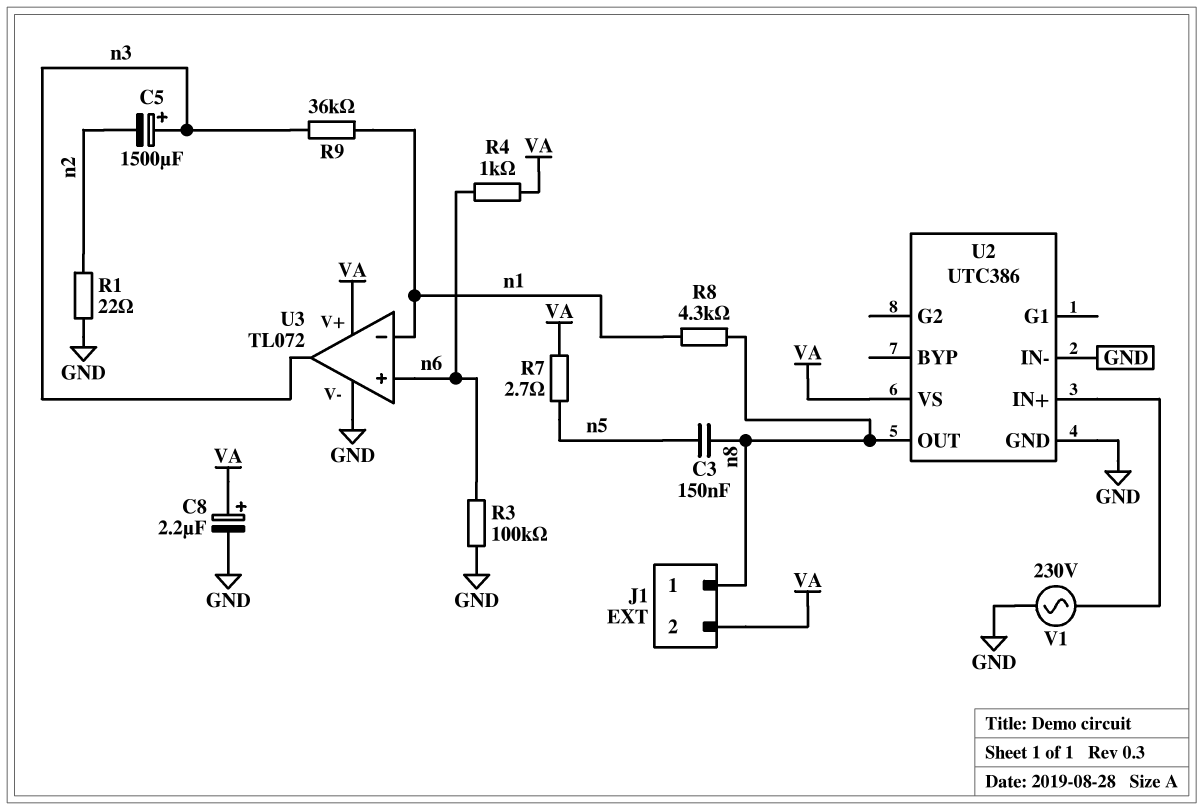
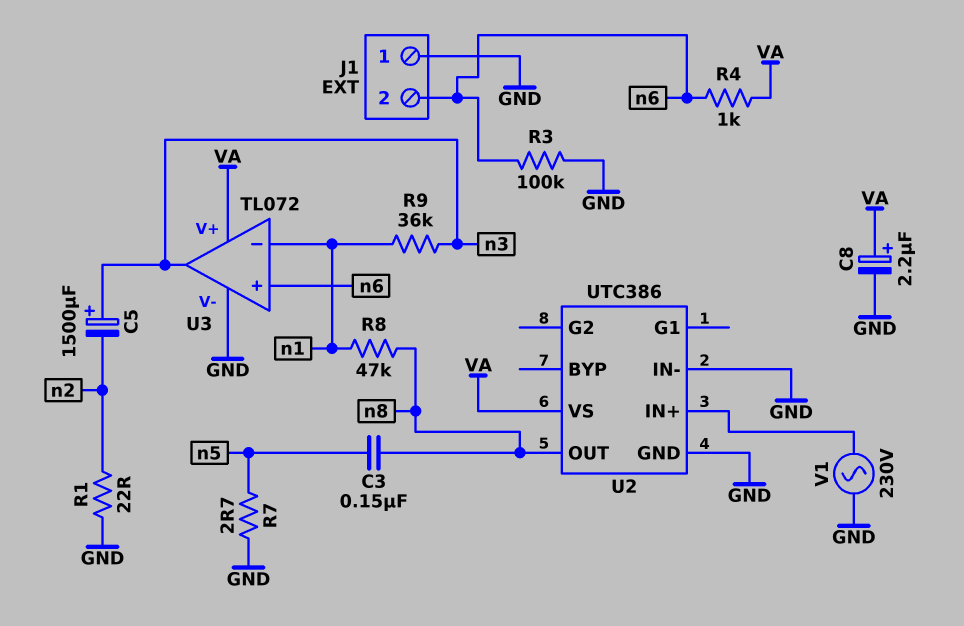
J1 pin 1: n8 -> GND
J1 pin 2: VA -> n6
R7: 2.7 (VA, n5) -> 2.7 (GND, n5)
R8: 4.3k (n1, n8) -> 47k (n1, n8)

